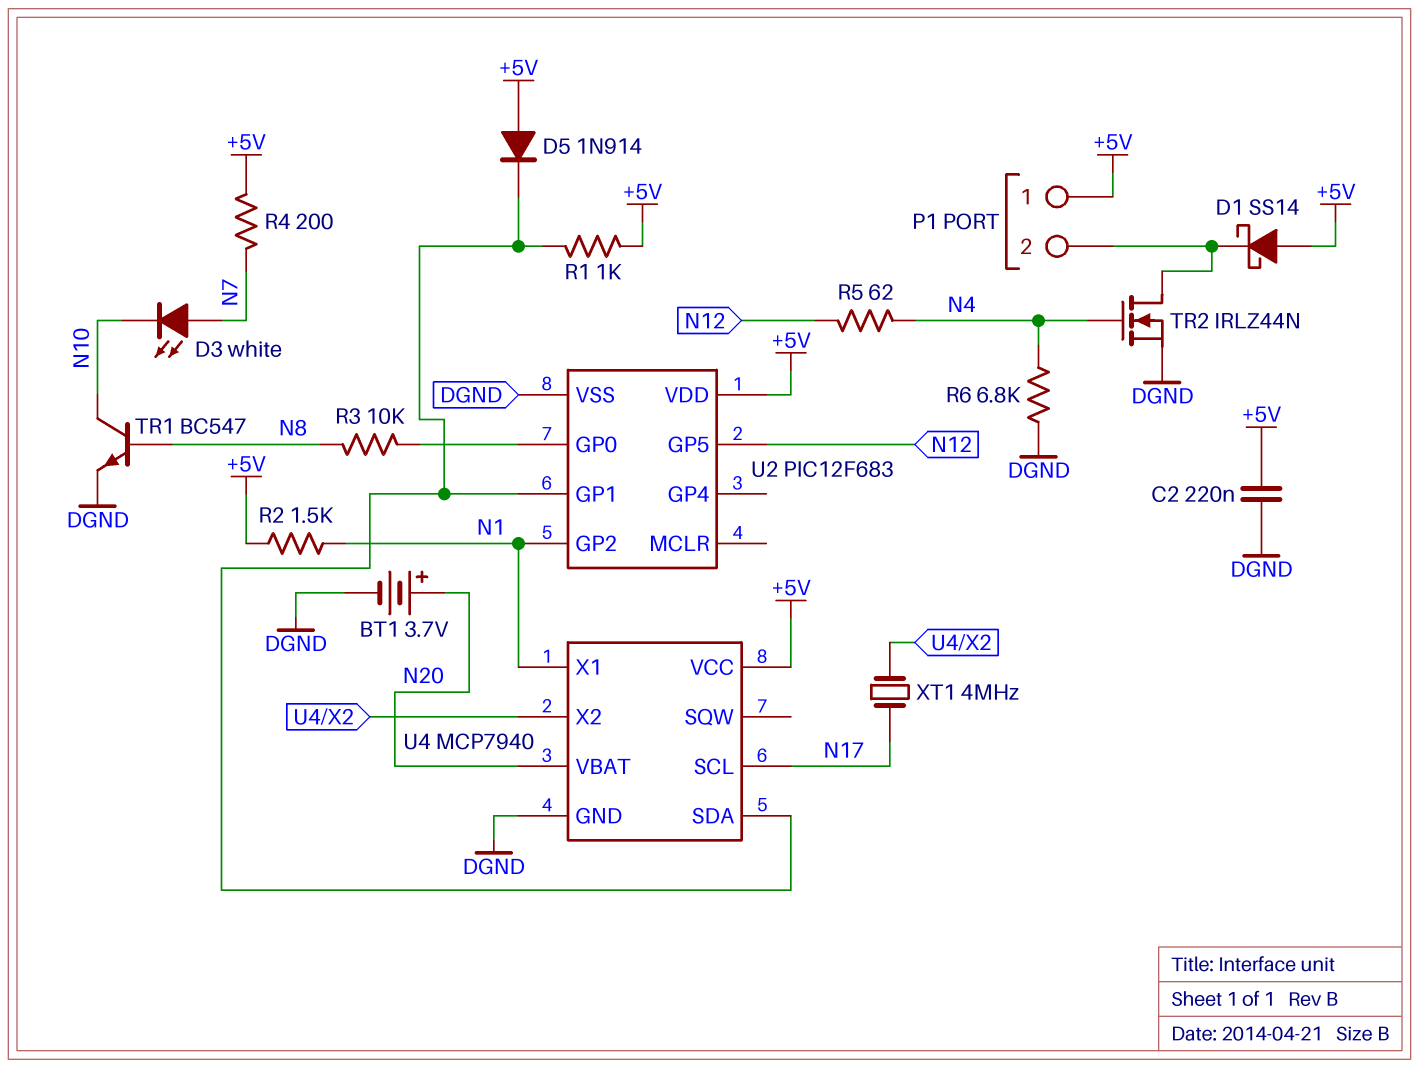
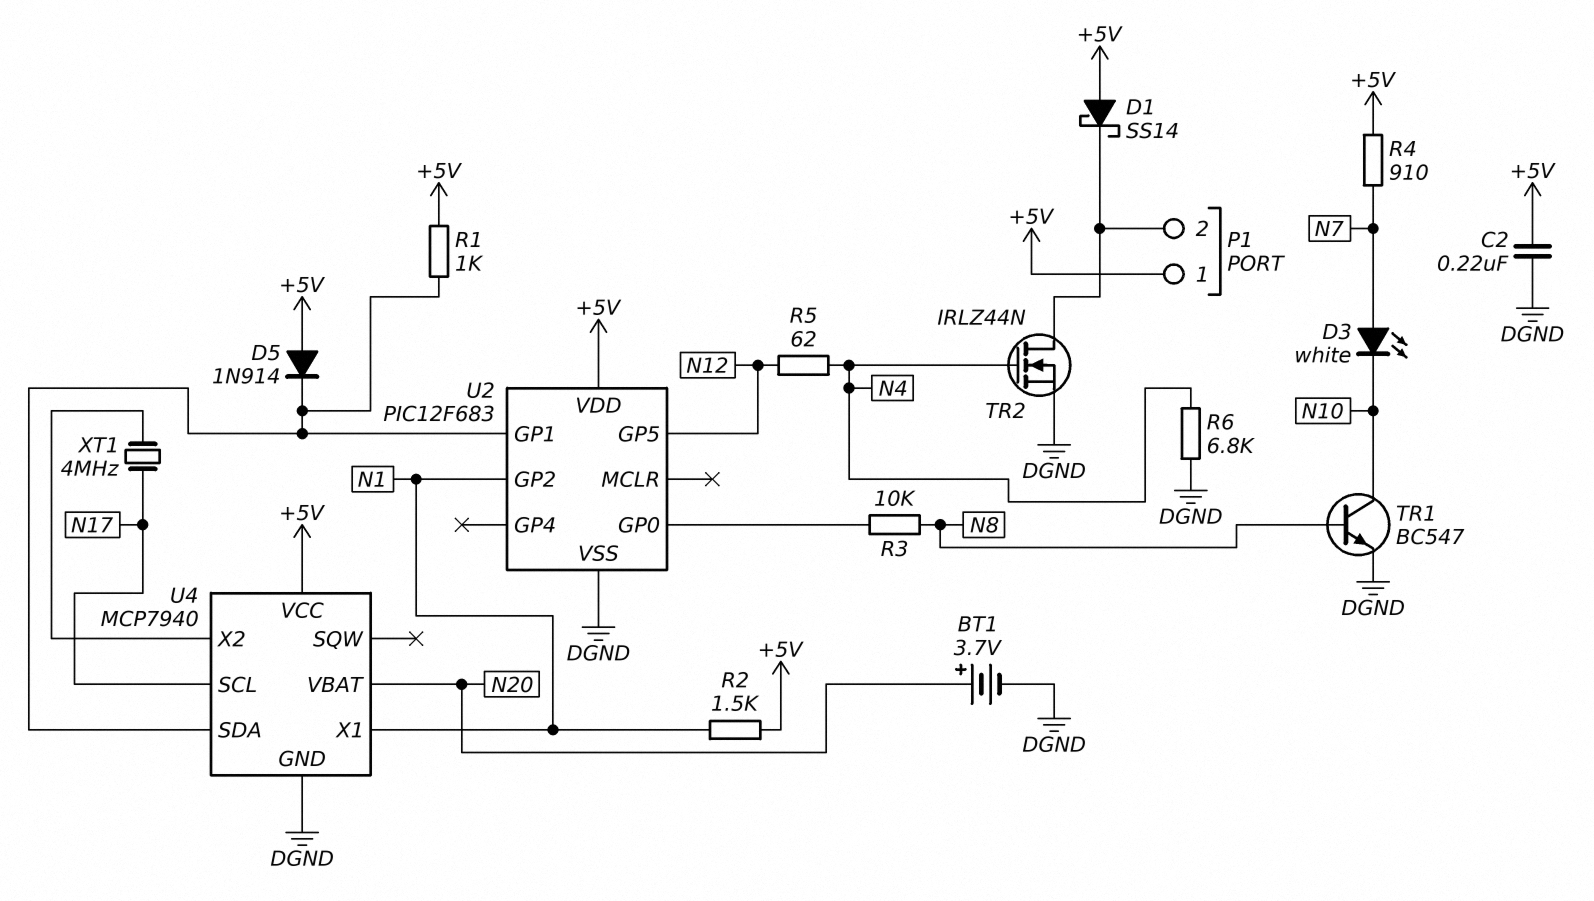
R4: 200 (+5V, N7) -> 910 (+5V, N7)

